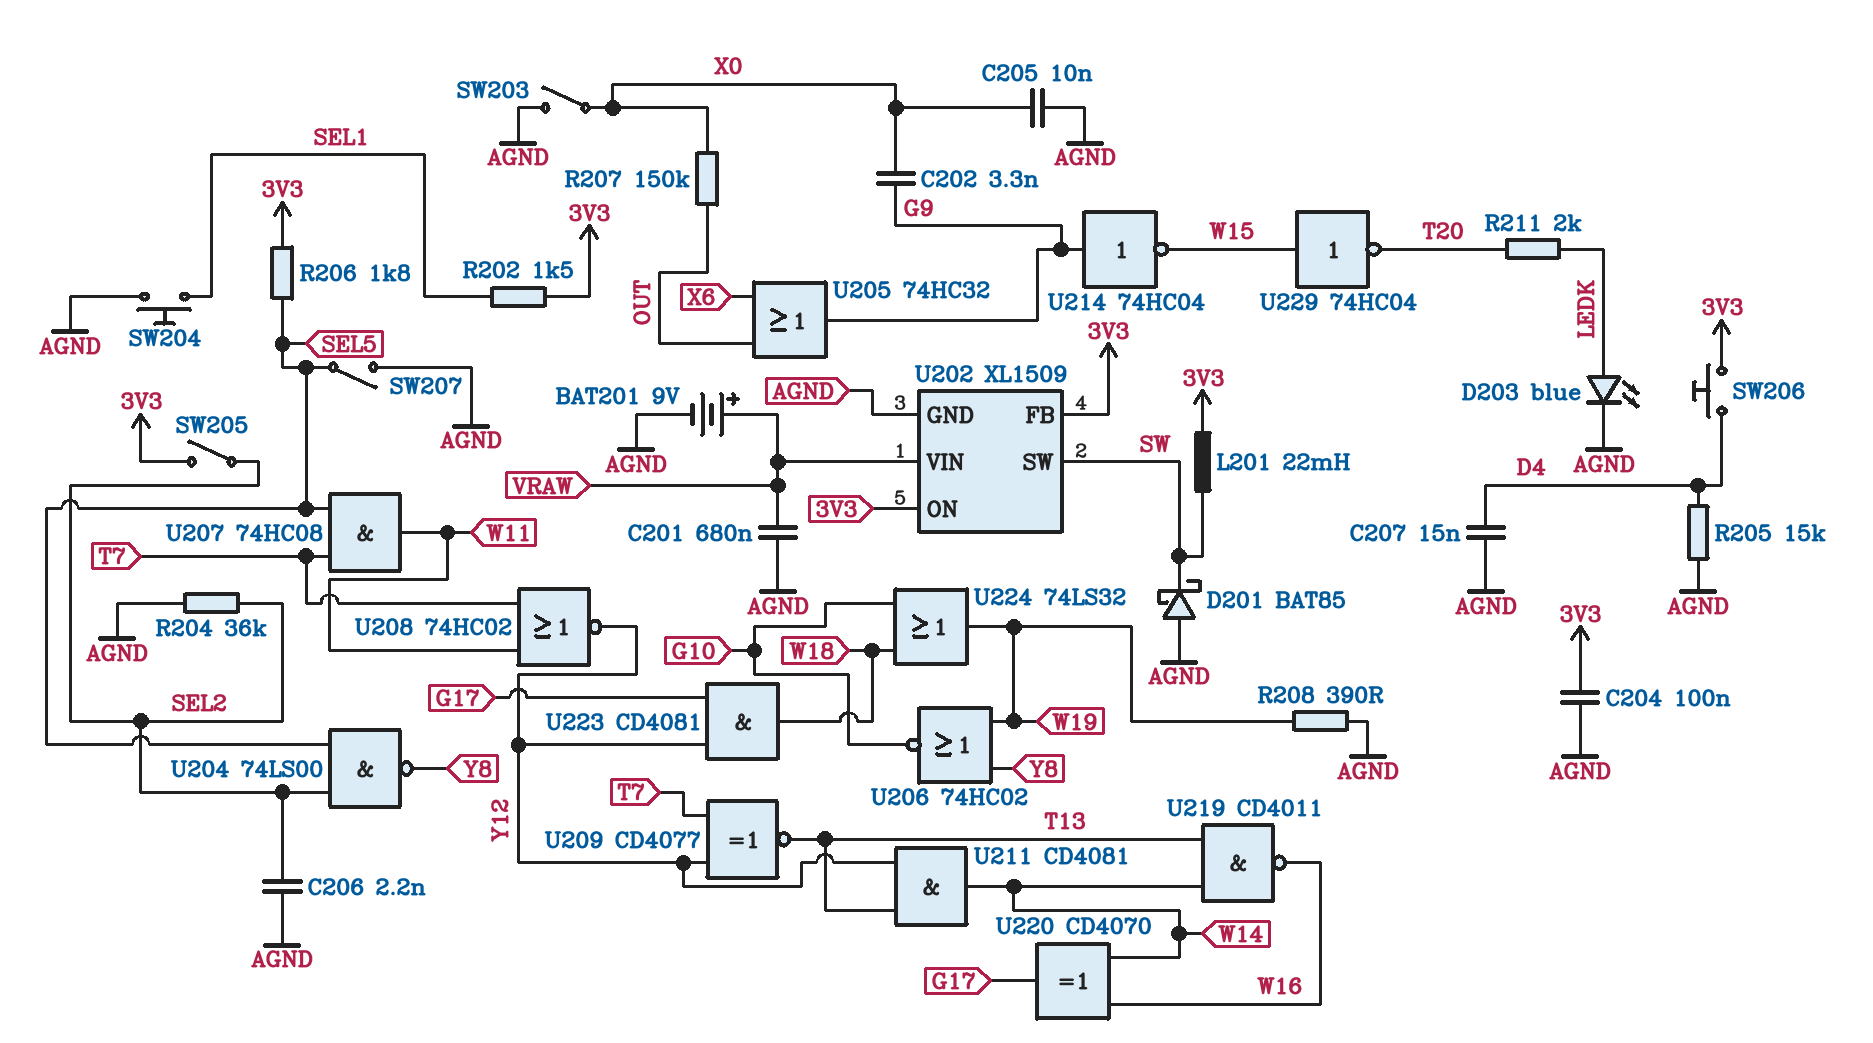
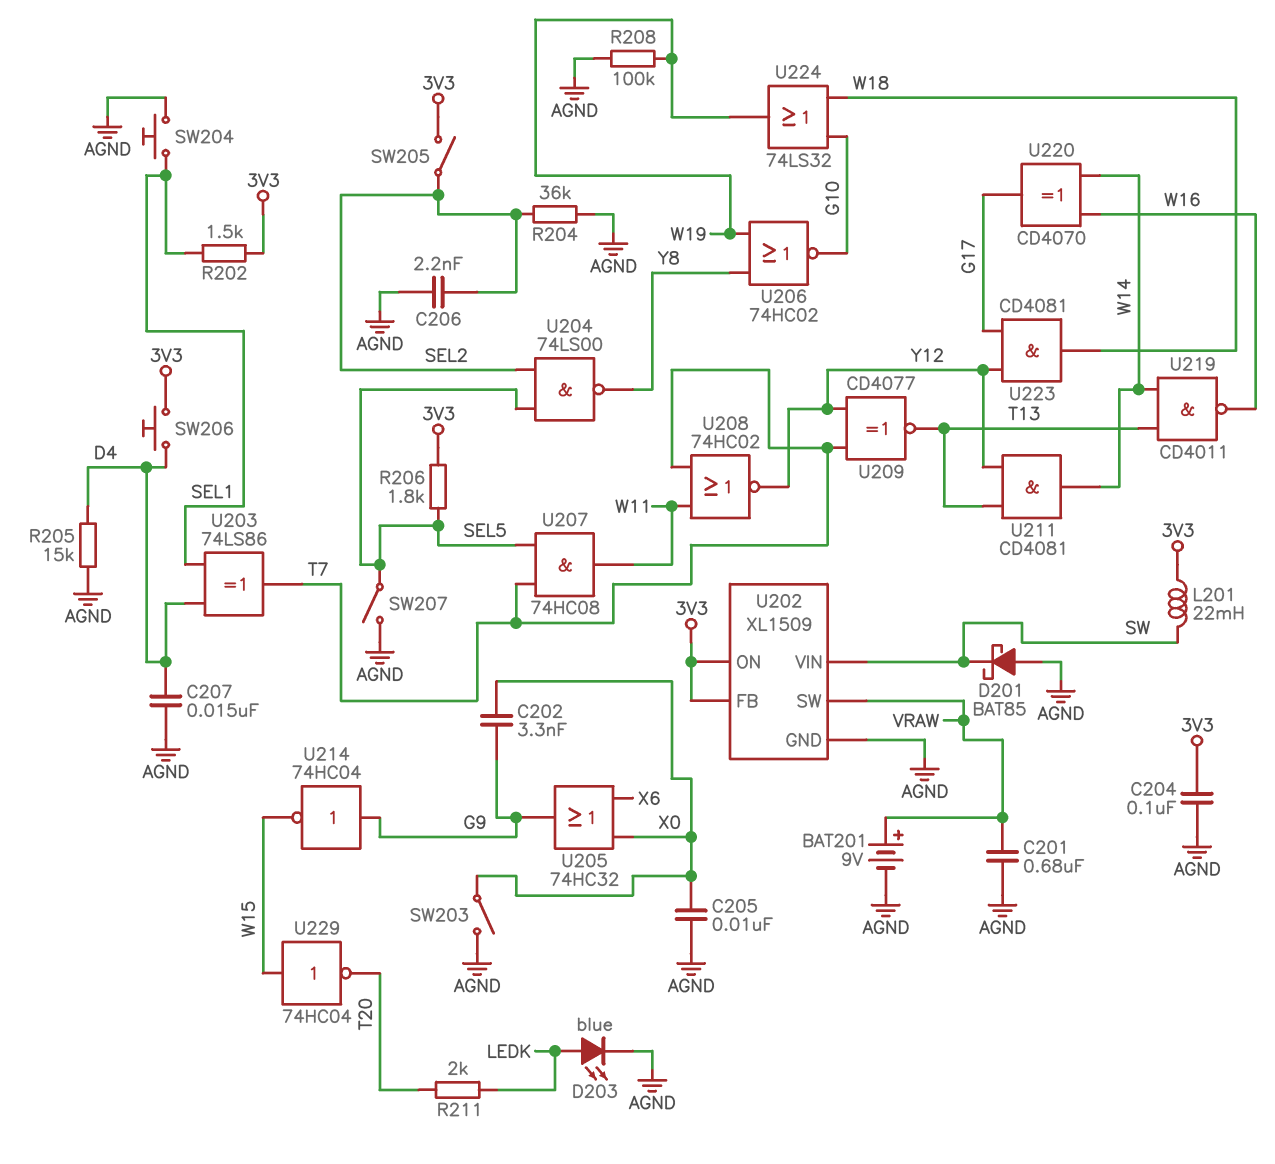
R207: 150k (OUT, X0) -> none
R208: 390 (AGND, W19) -> 100k (AGND, W19)
U202 pin SW: SW -> VRAW
U202 pin VIN: VRAW -> SW
U203: none -> XOR 74LS86 (in D4, in SEL1, out T7)
U205: OR 74HC32 (in OUT, in X6, out G9) -> OR 74HC32 (in X0, in X6, out G9)

